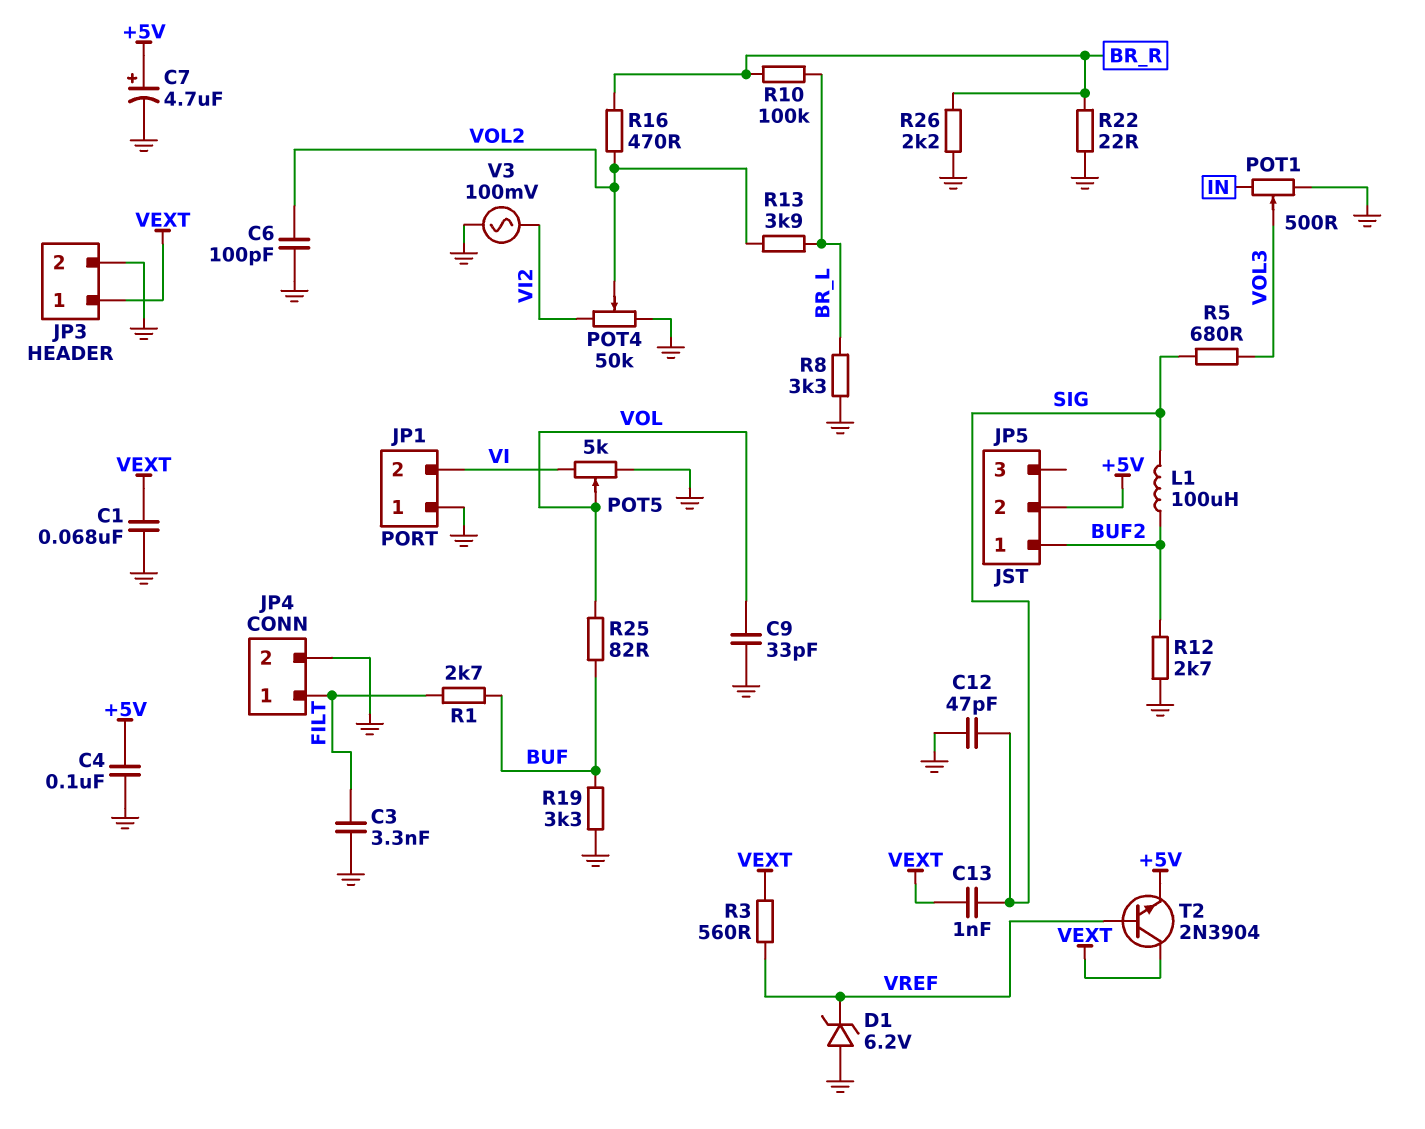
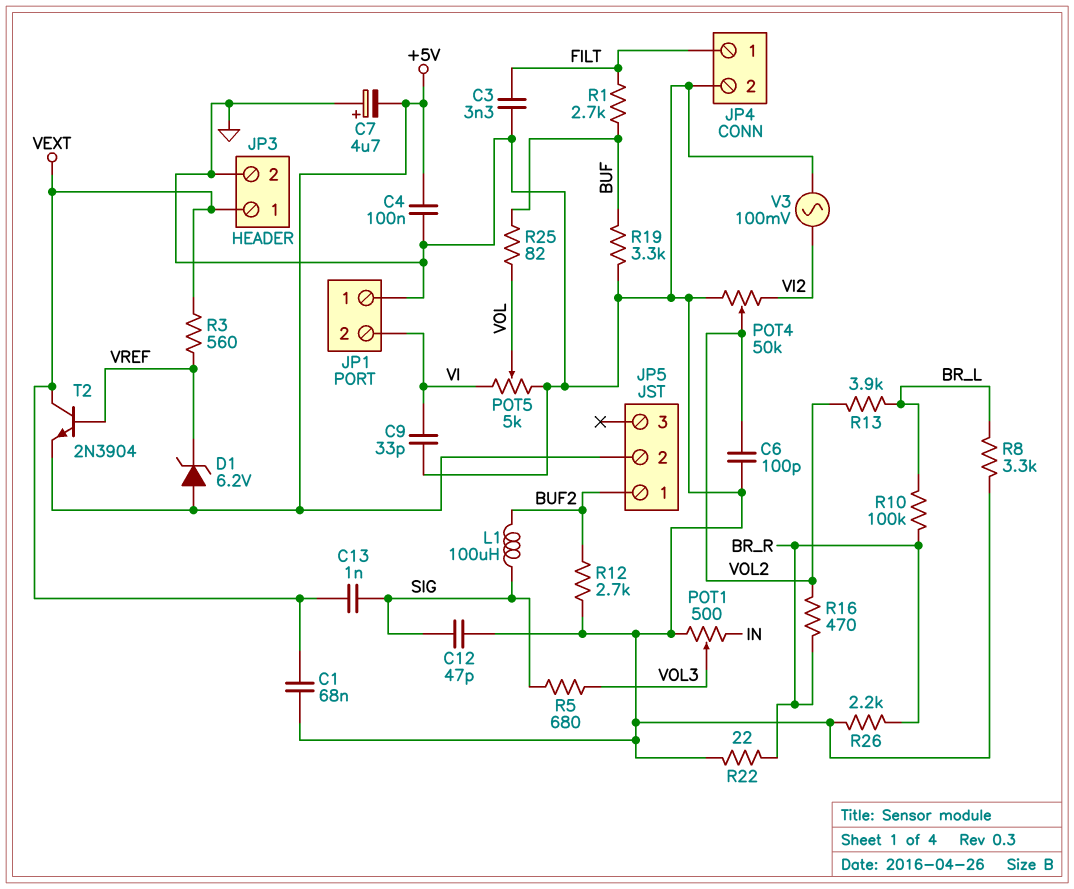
C7: 4.7uF (plus +5V, minus GND) -> 4.7uF (plus GND, minus +5V)
C9: 33pF (GND, VOL) -> 33pF (GND, VI)
D1: zener 6.2V (A GND, K VREF) -> zener 6.2V (A +5V, K VREF)

